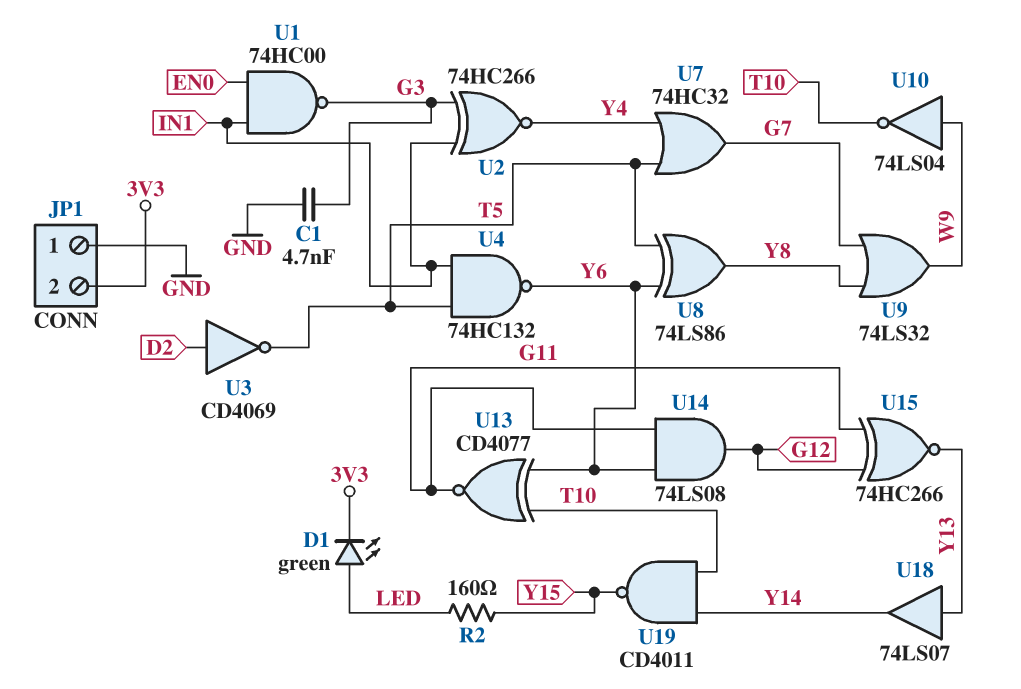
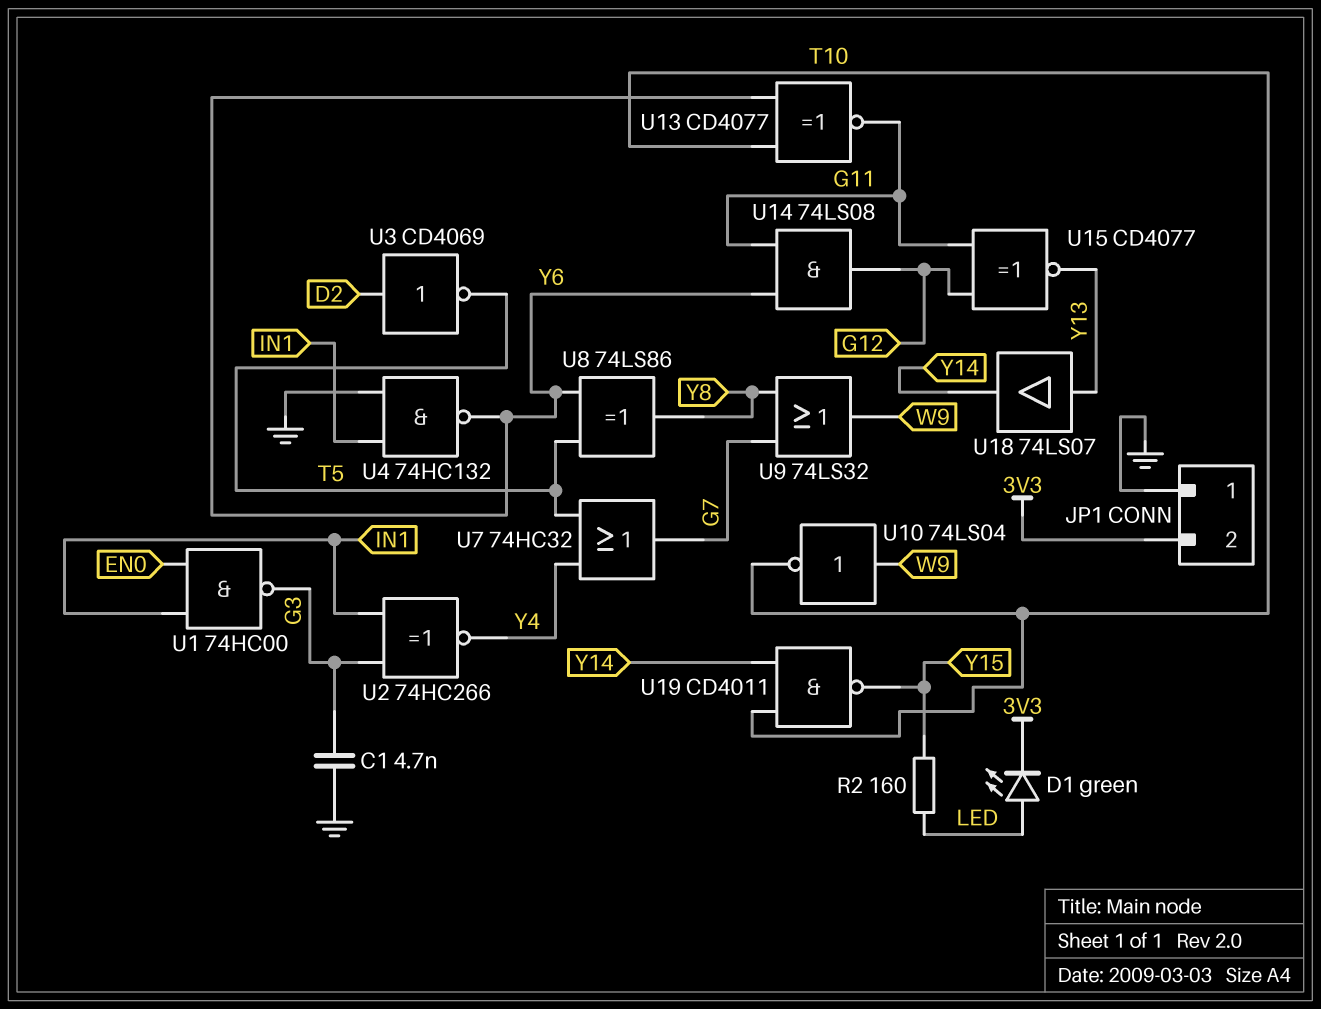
U4: NAND 74HC132 (in IN1, in T5, out Y6) -> NAND 74HC132 (in GND, in IN1, out Y6)
U15: XNOR 74HC266 (in G11, in G12, out Y13) -> XNOR CD4077 (in G11, in G12, out Y13)

